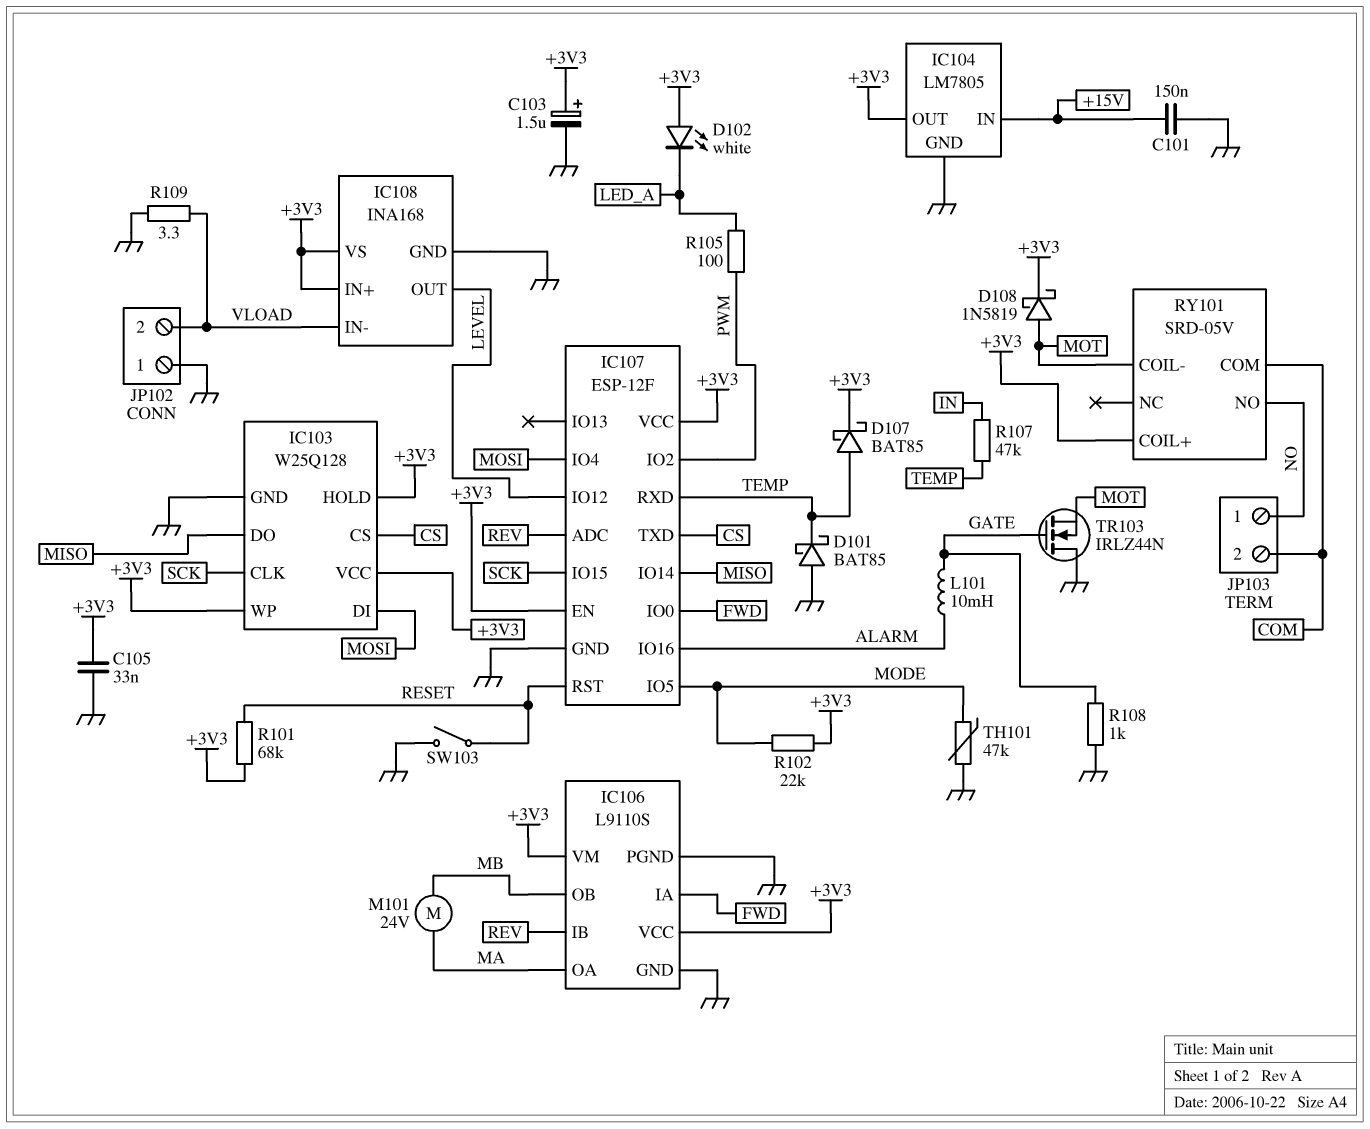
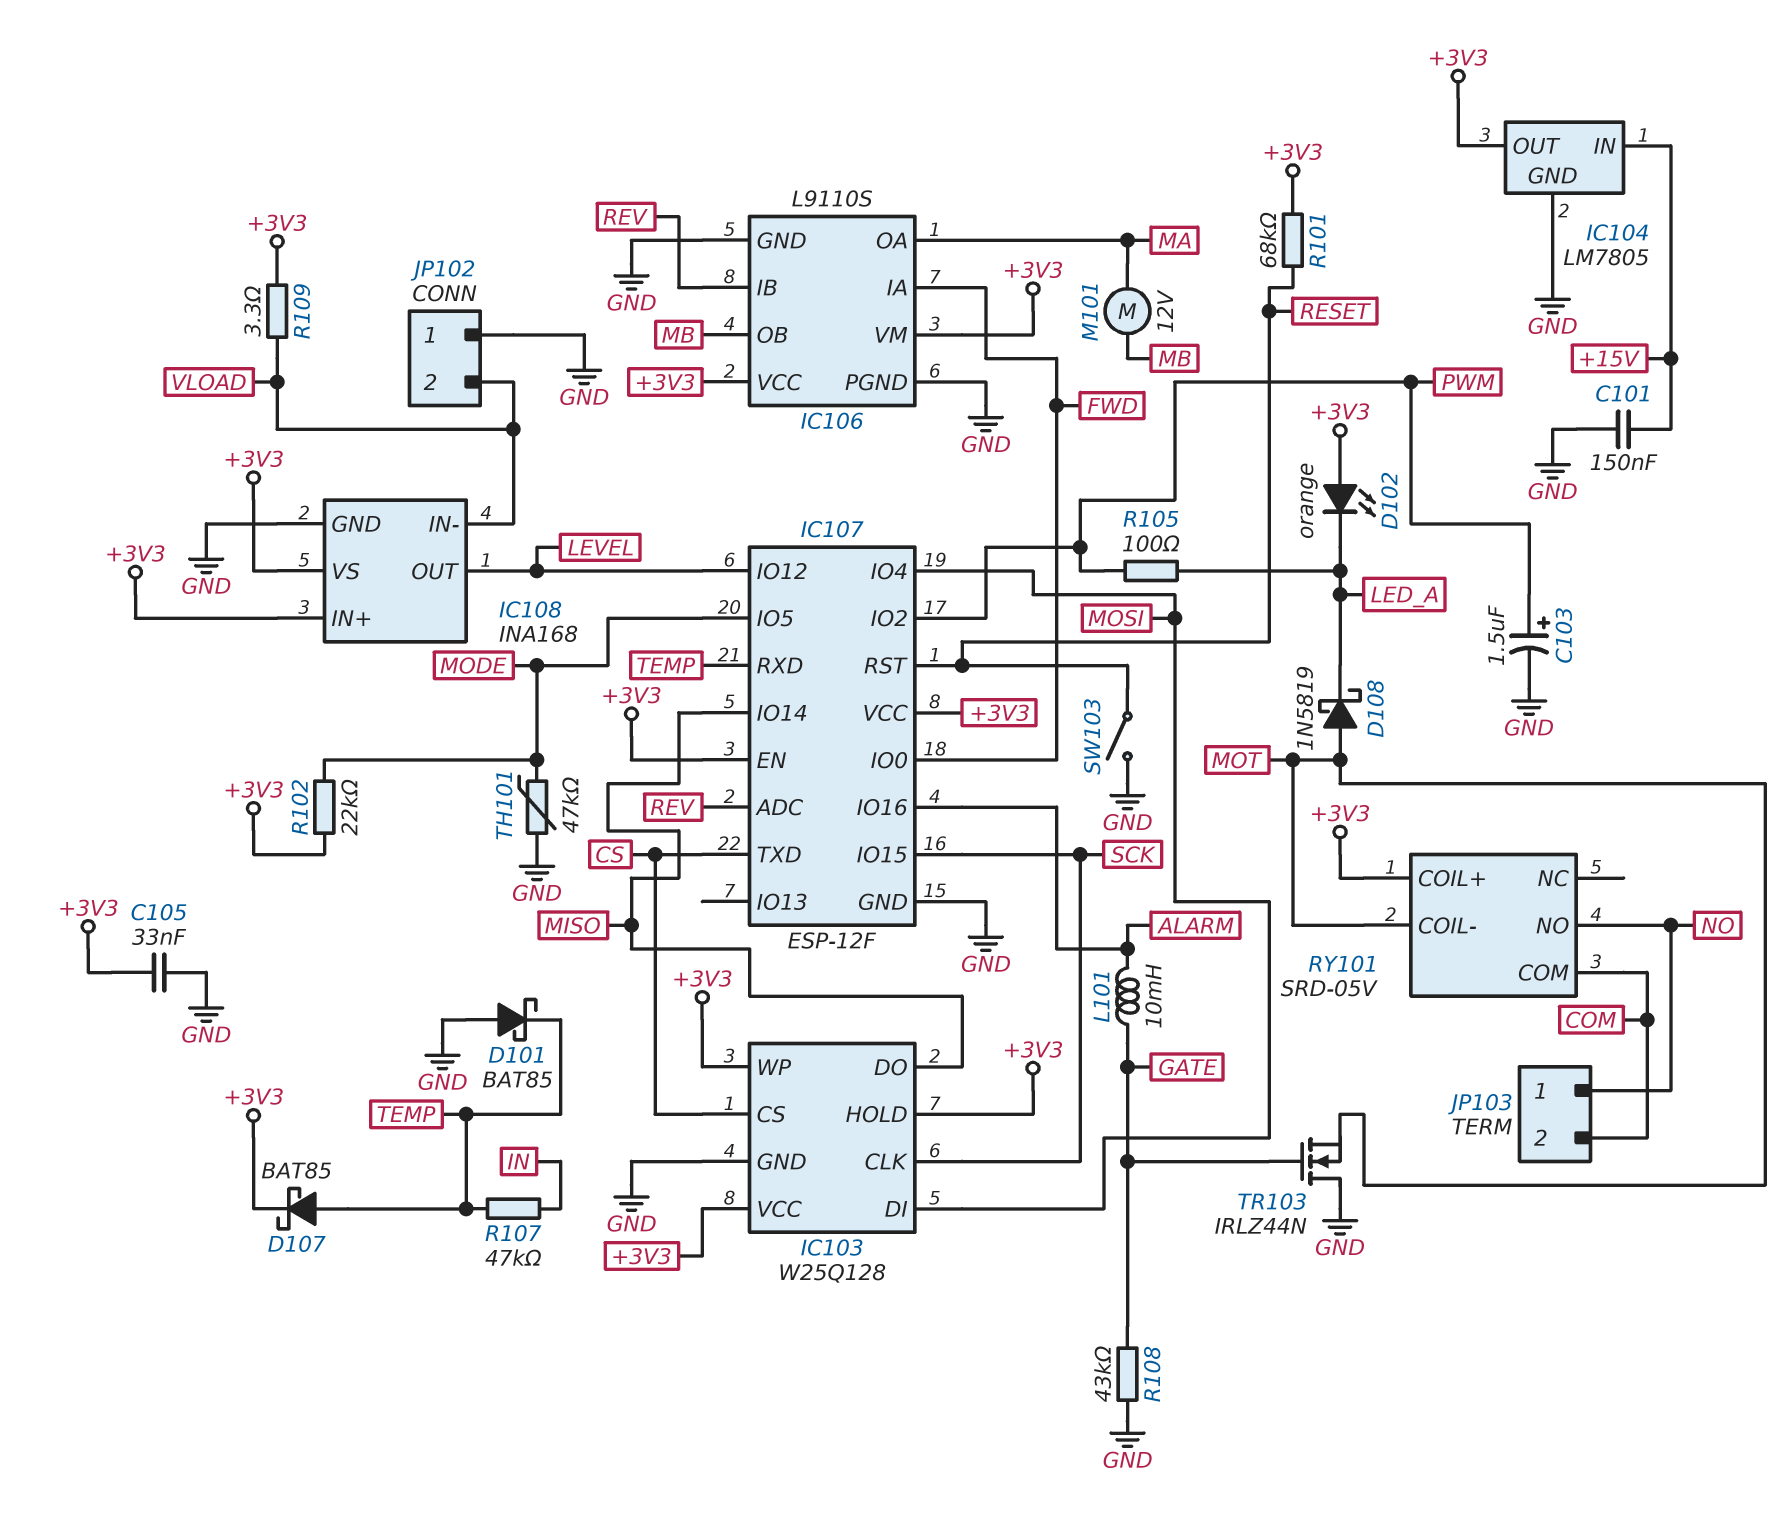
C103: 1.5uF (plus +3V3, minus GND) -> 1.5uF (plus PWM, minus GND)
D102: LED white (A +3V3, K LED_A) -> LED orange (A +3V3, K LED_A)
D108: schottky 1N5819 (A MOT, K +3V3) -> schottky 1N5819 (A MOT, K LED_A)
M101: motor 24V (MA, MB) -> motor 12V (MA, MB)
R108: 1k (GATE, GND) -> 43k (GATE, GND)
R109: 3.3 (GND, VLOAD) -> 3.3 (+3V3, VLOAD)

